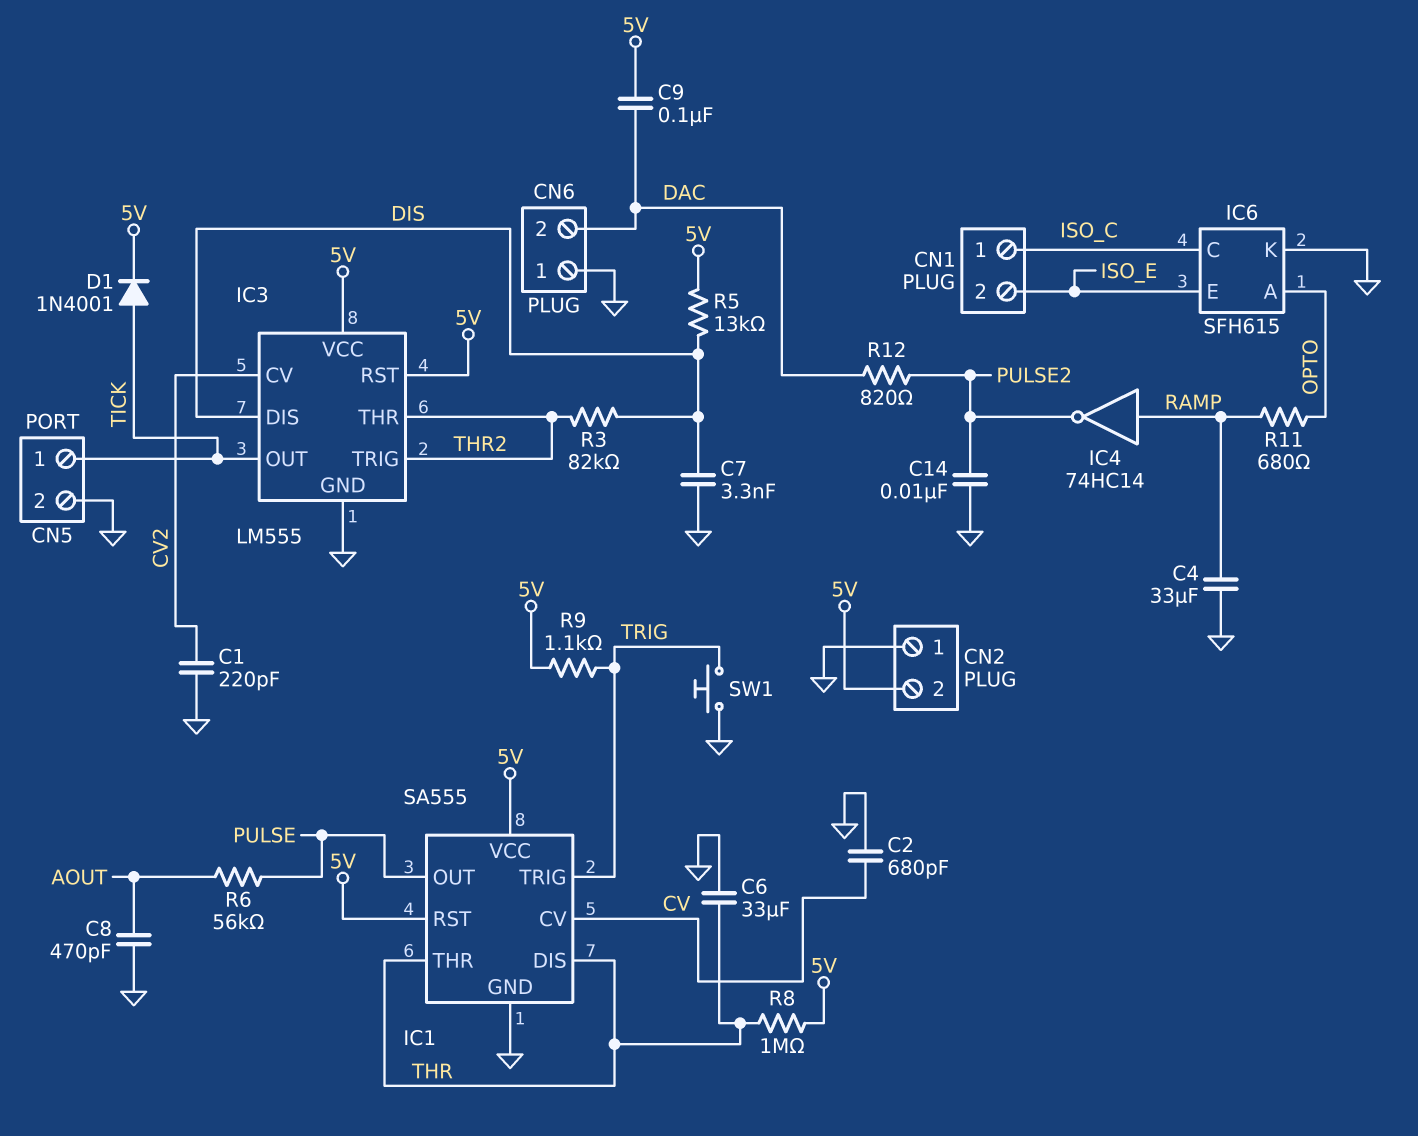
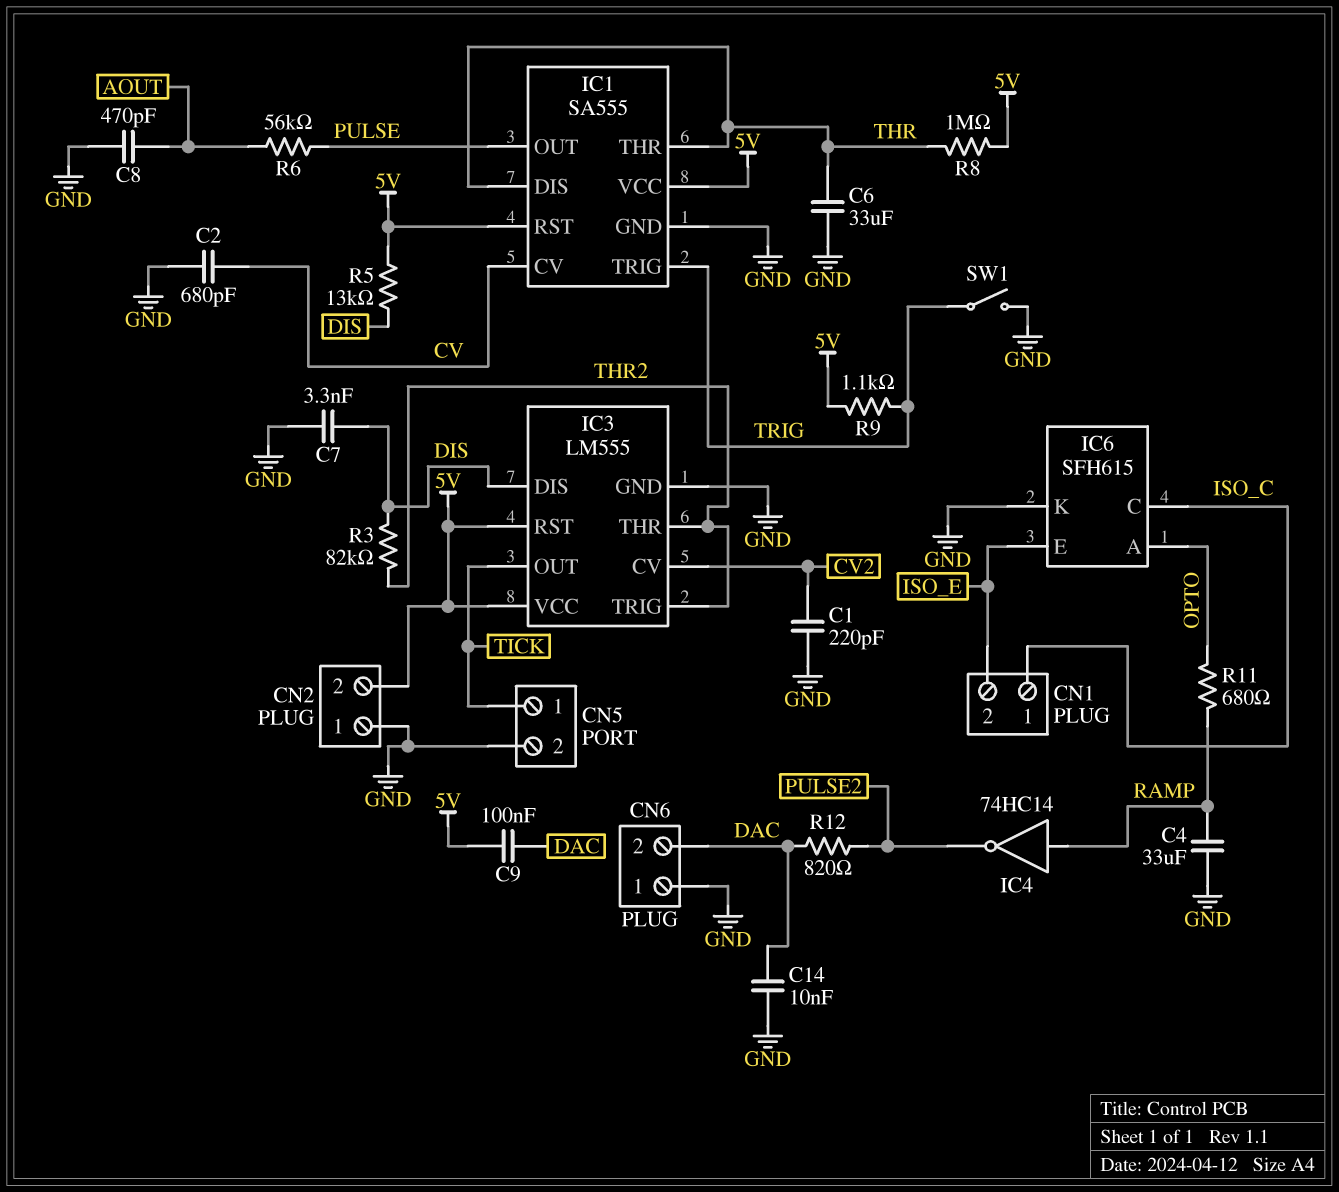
C14: 10nF (GND, PULSE2) -> 10nF (DAC, GND)
D1: diode 1N4001 (A TICK, K 5V) -> none
SW1: button (GND, TRIG) -> switch (GND, TRIG)

